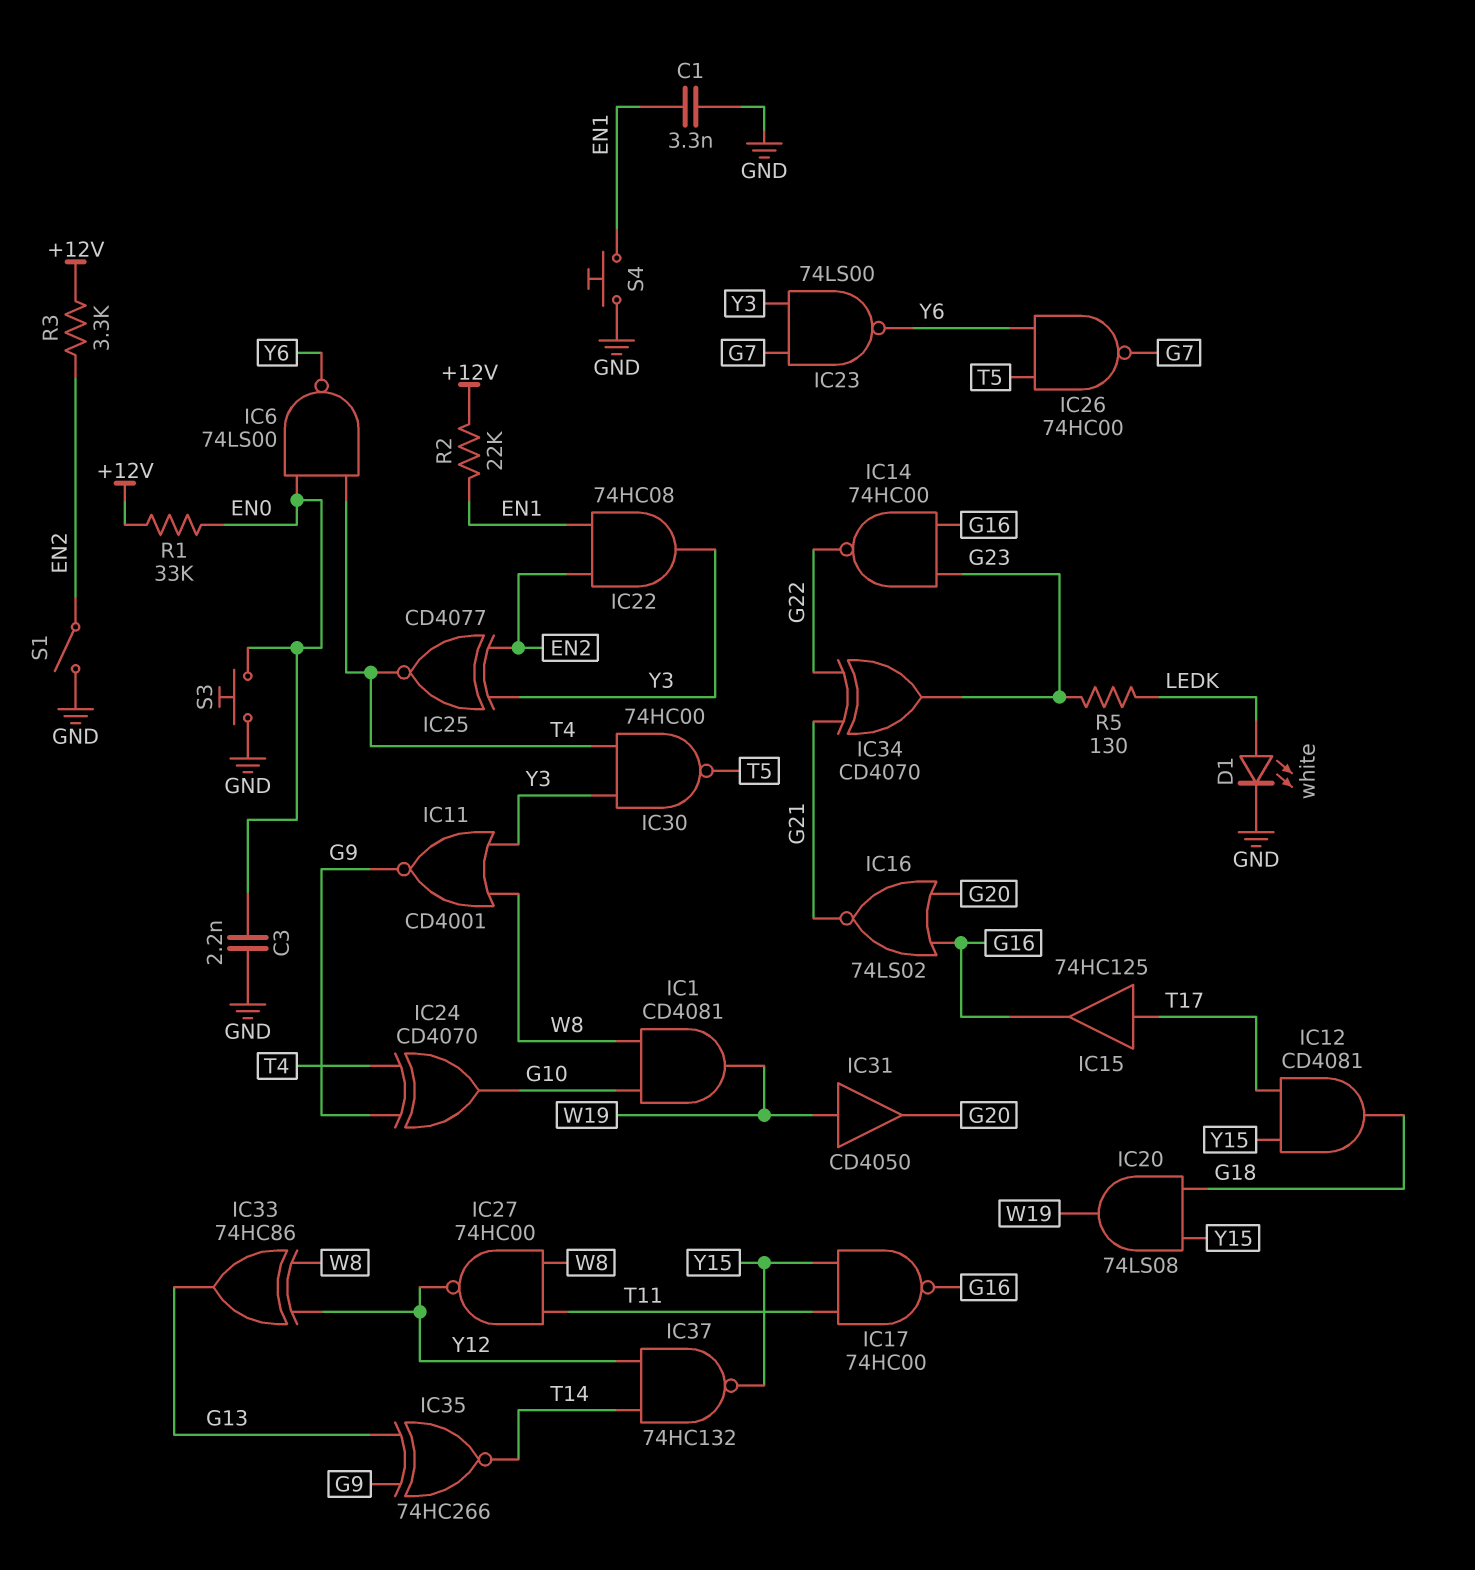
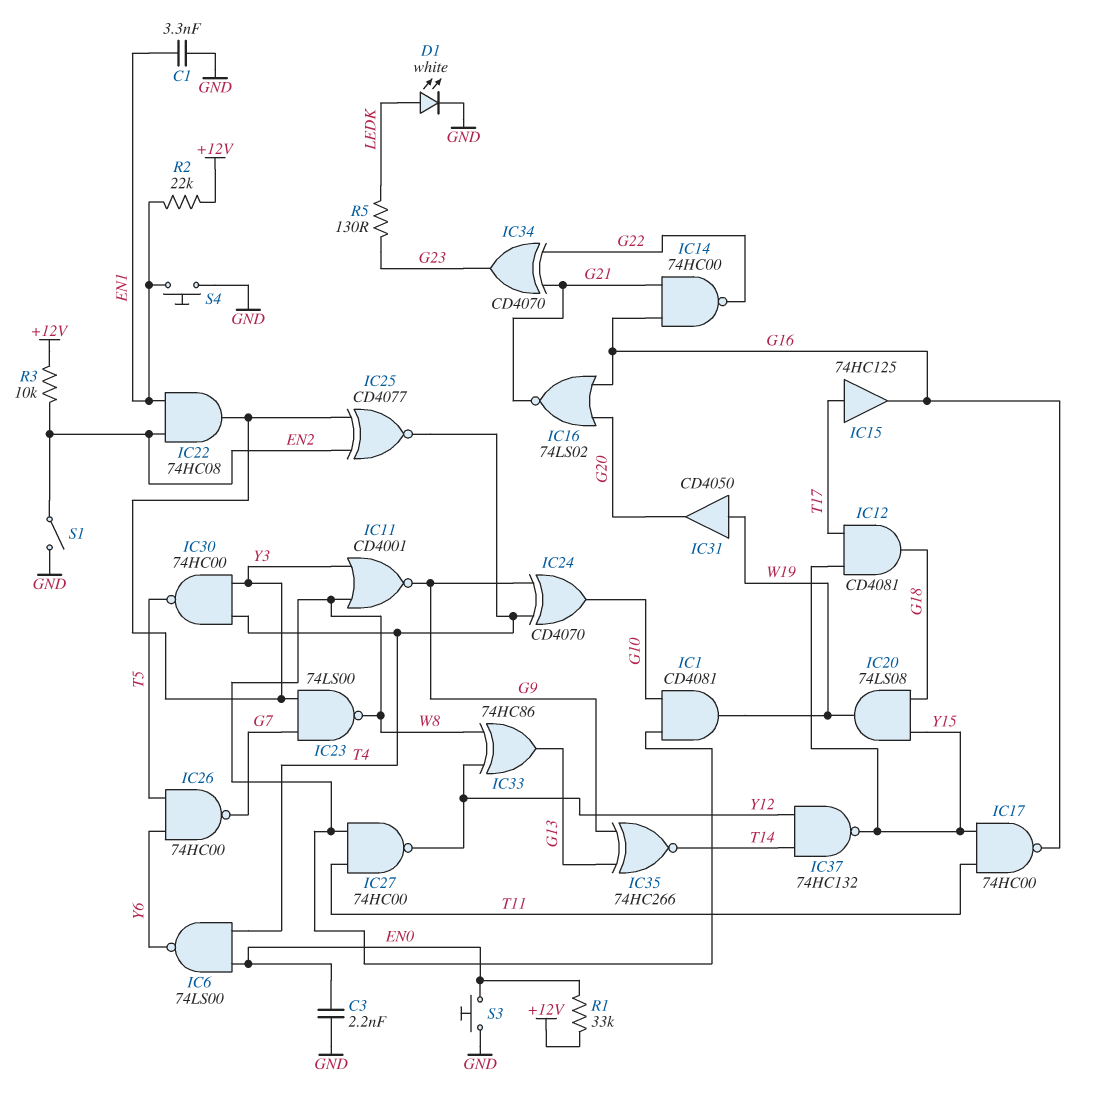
IC14: NAND 74HC00 (in G16, in G23, out G22) -> NAND 74HC00 (in G16, in G21, out G22)
IC23: NAND 74LS00 (in G7, in Y3, out Y6) -> NAND 74LS00 (in G7, in Y3, out W8)
R3: 3.3k (+12V, EN2) -> 10k (+12V, EN2)

